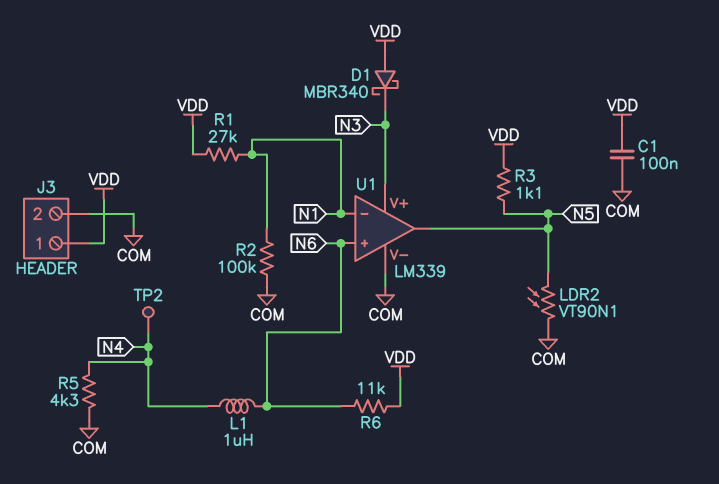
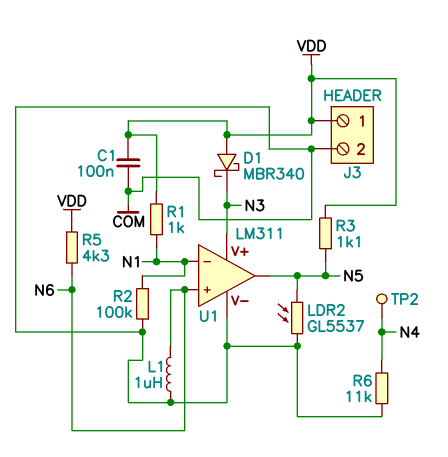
L1: 1uH (N4, N6) -> 1uH (COM, N6)
LDR2: VT90N1 (COM, N5) -> GL5537 (COM, N5)
R1: 27k (N1, VDD) -> 1k (N1, VDD)
R5: 4.3k (COM, N4) -> 4.3k (N6, VDD)
R6: 11k (N6, VDD) -> 11k (COM, N4)
U1: LM339 -> LM311

